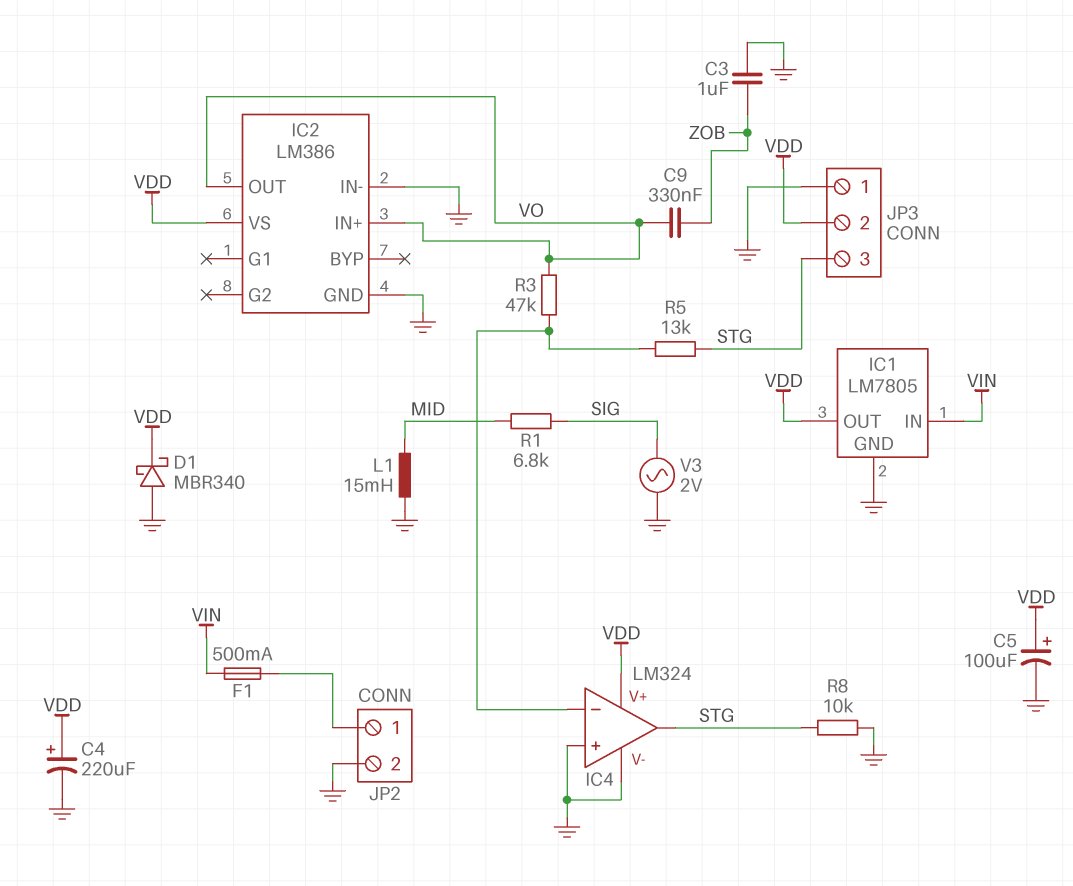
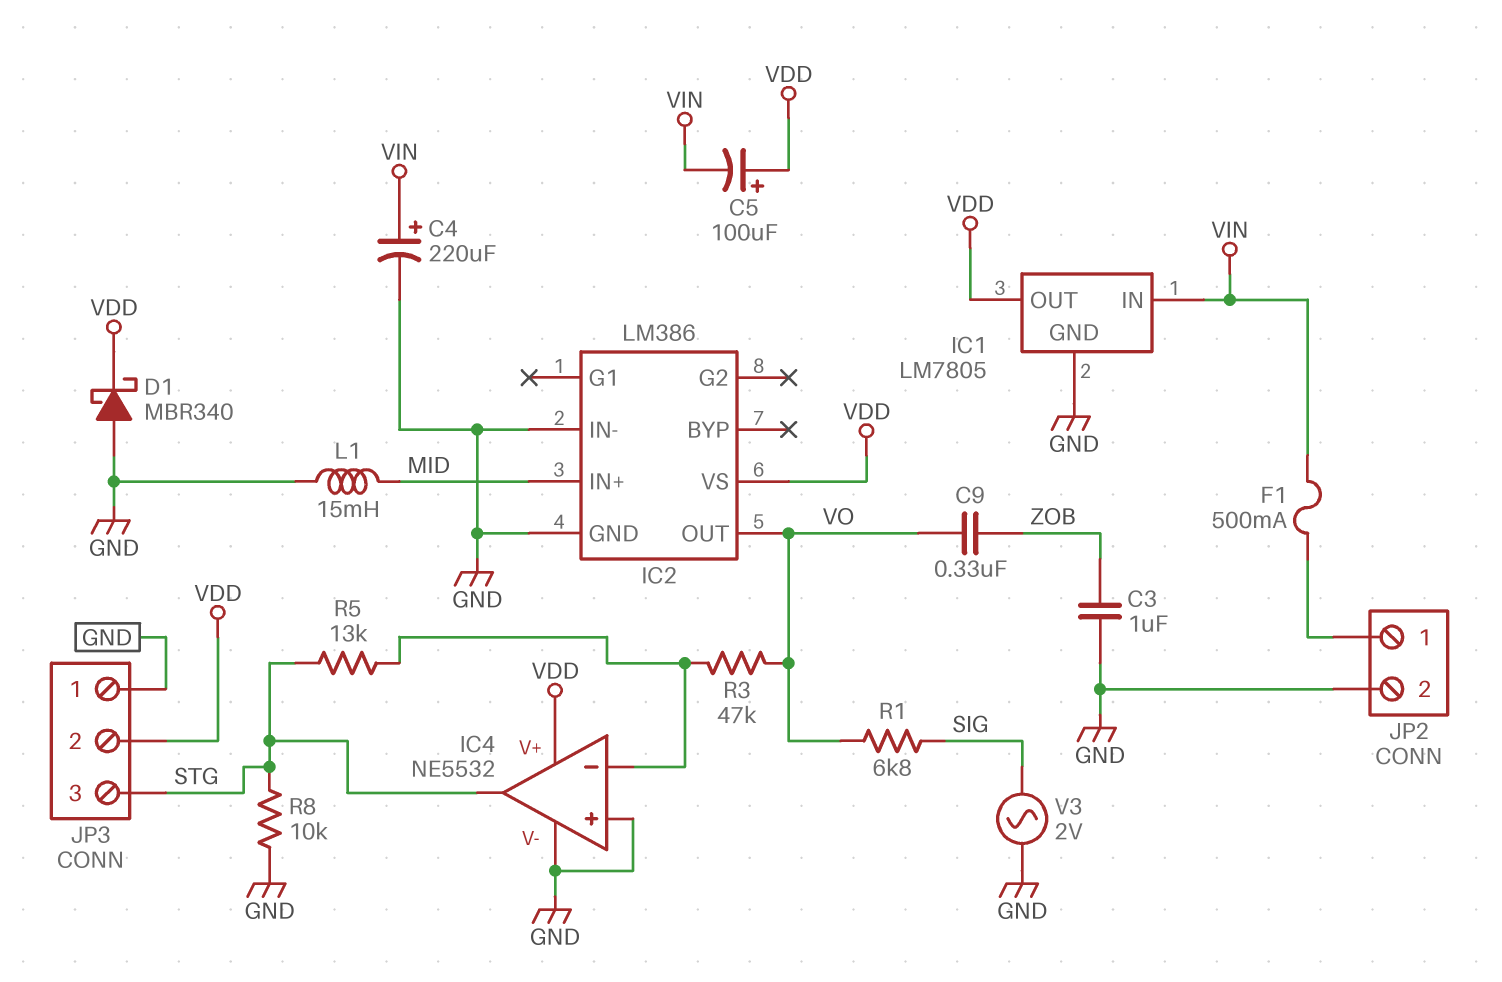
C4: 220uF (plus VDD, minus GND) -> 220uF (plus VIN, minus GND)
C5: 100uF (plus VDD, minus GND) -> 100uF (plus VDD, minus VIN)
IC2 pin IN+: VO -> MID
IC4: LM324 -> NE5532
R1: 6.8k (MID, SIG) -> 6.8k (SIG, VO)

